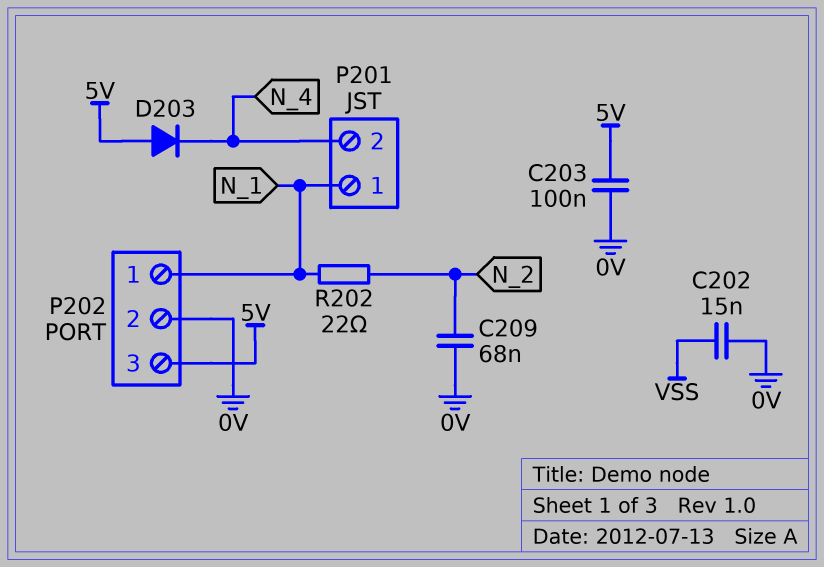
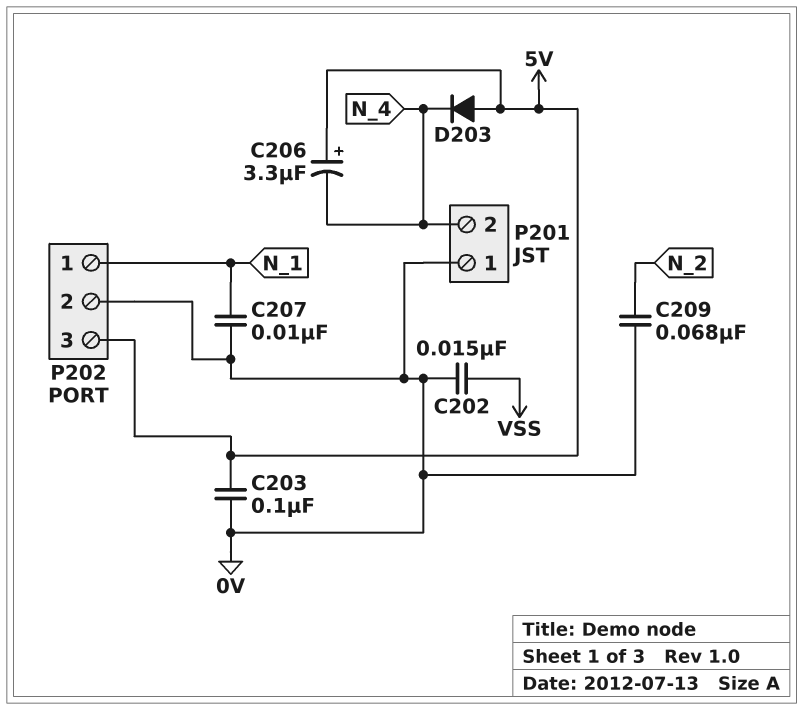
C206: none -> 3.3uF (plus 5V, minus N_4)
C207: none -> 10nF (0V, N_1)
P201 pin 1: N_1 -> 0V
R202: 22 (N_1, N_2) -> none

